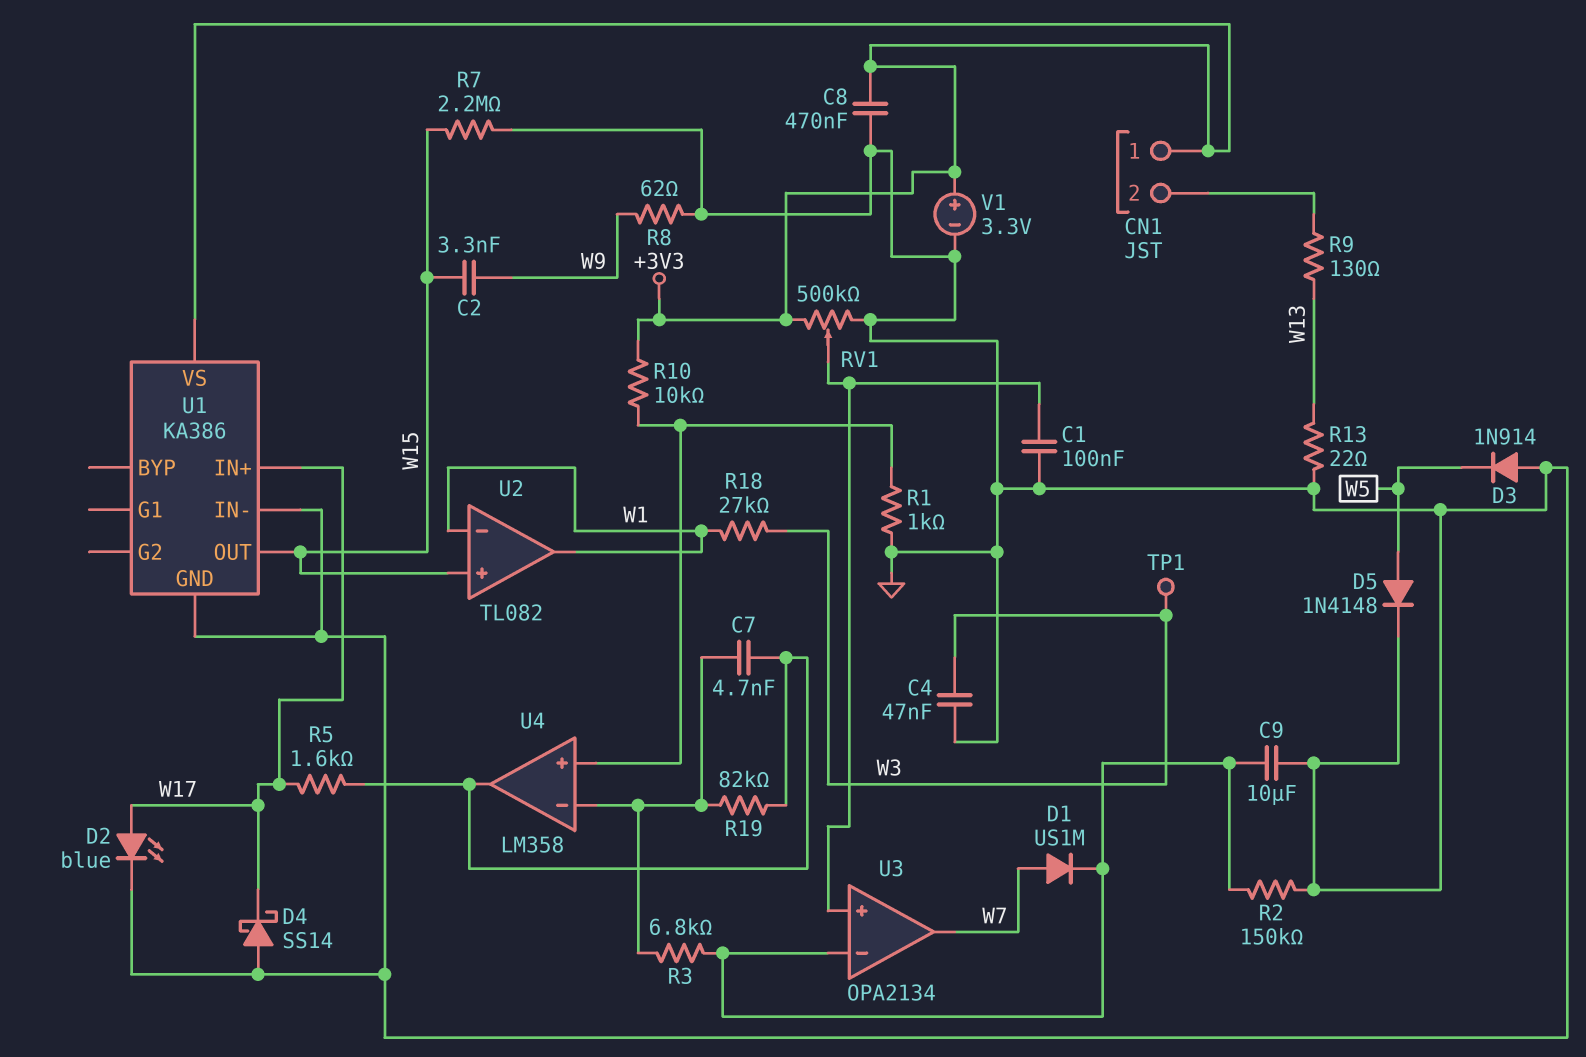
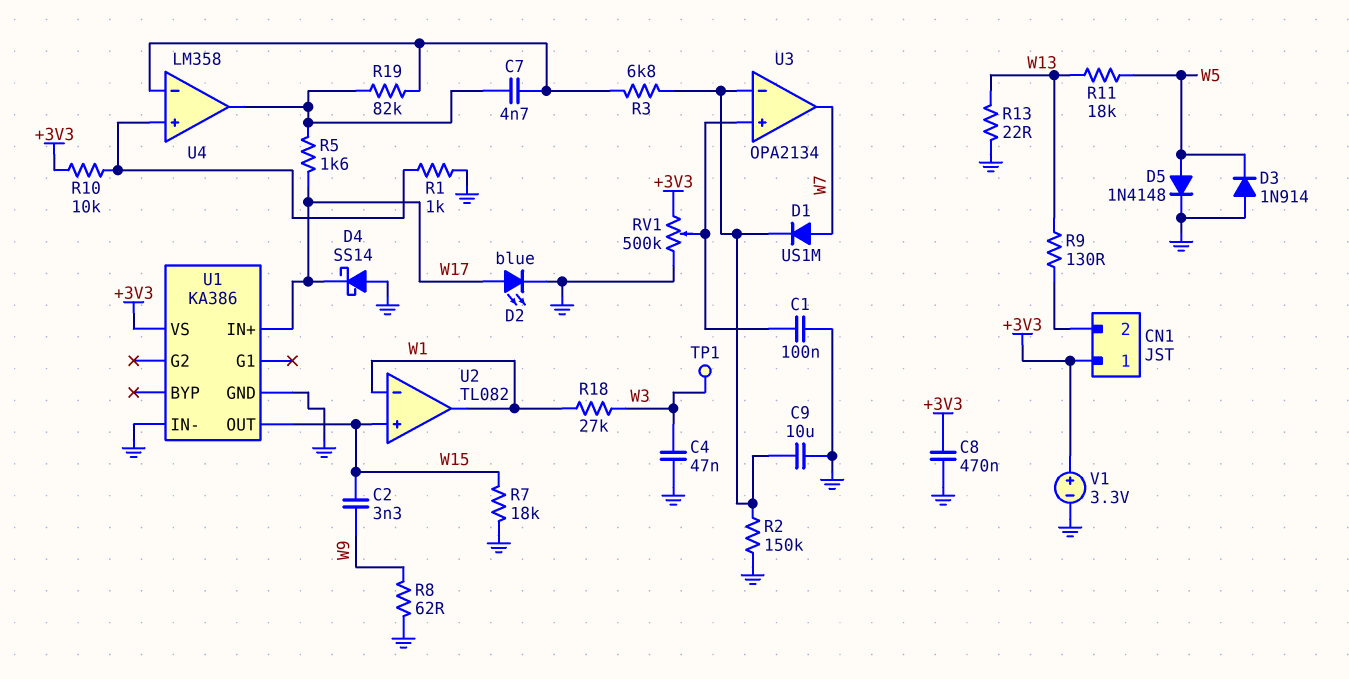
R7: 2.2M (GND, W15) -> 18k (GND, W15)
R11: none -> 18k (W5, W13)

